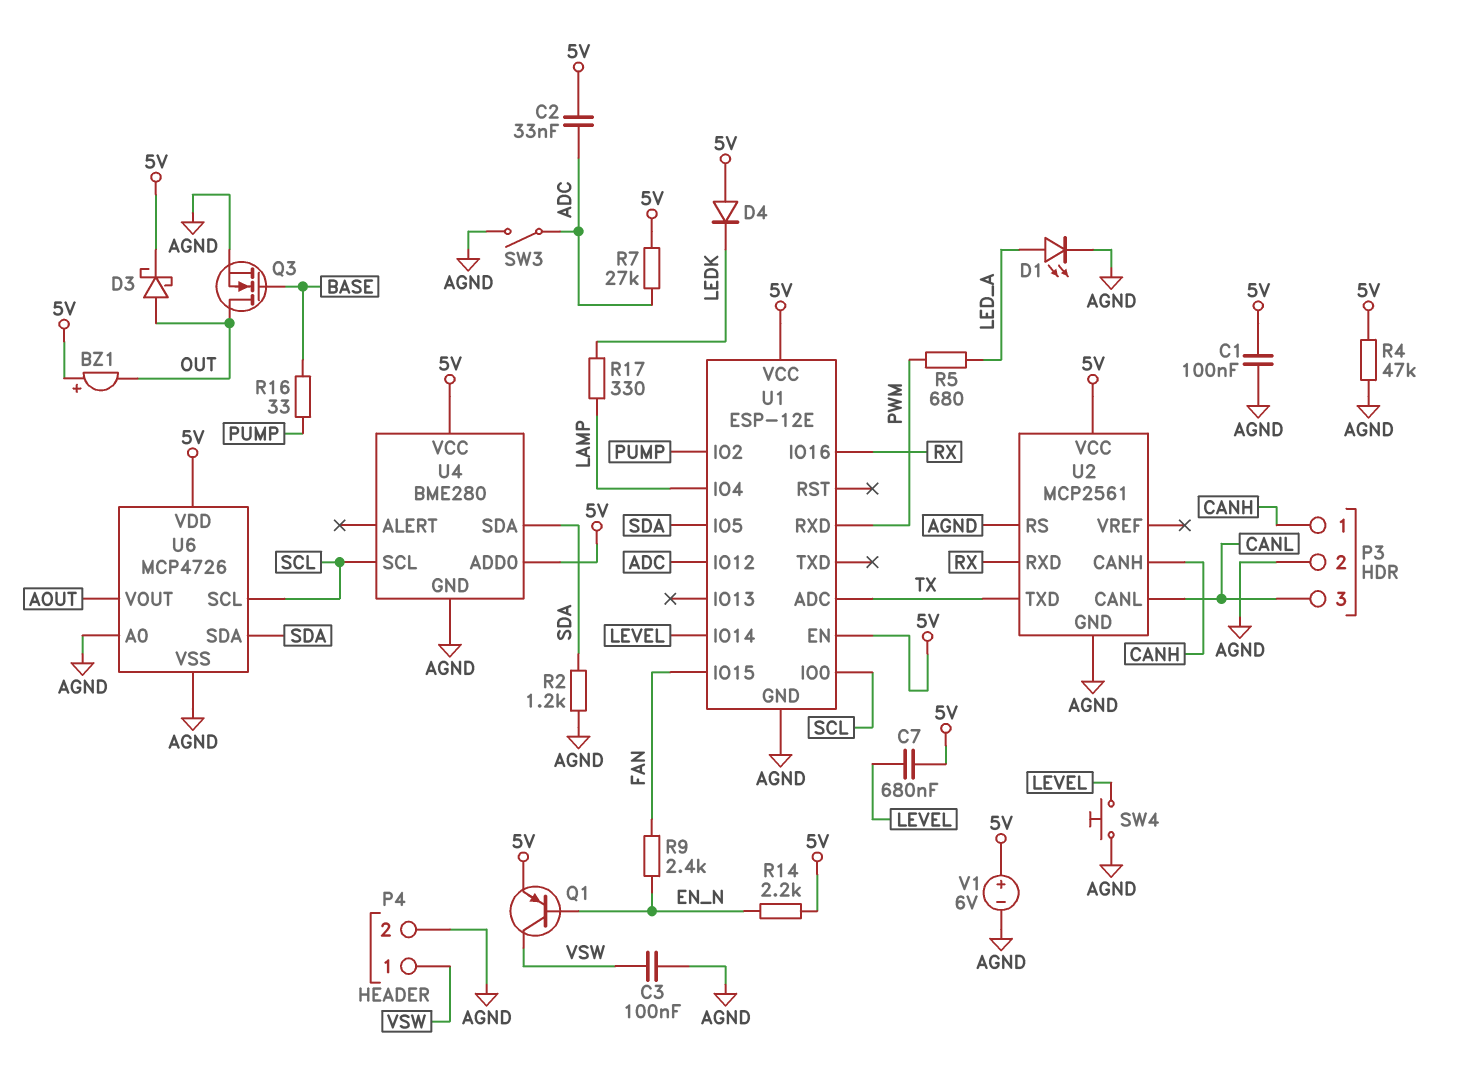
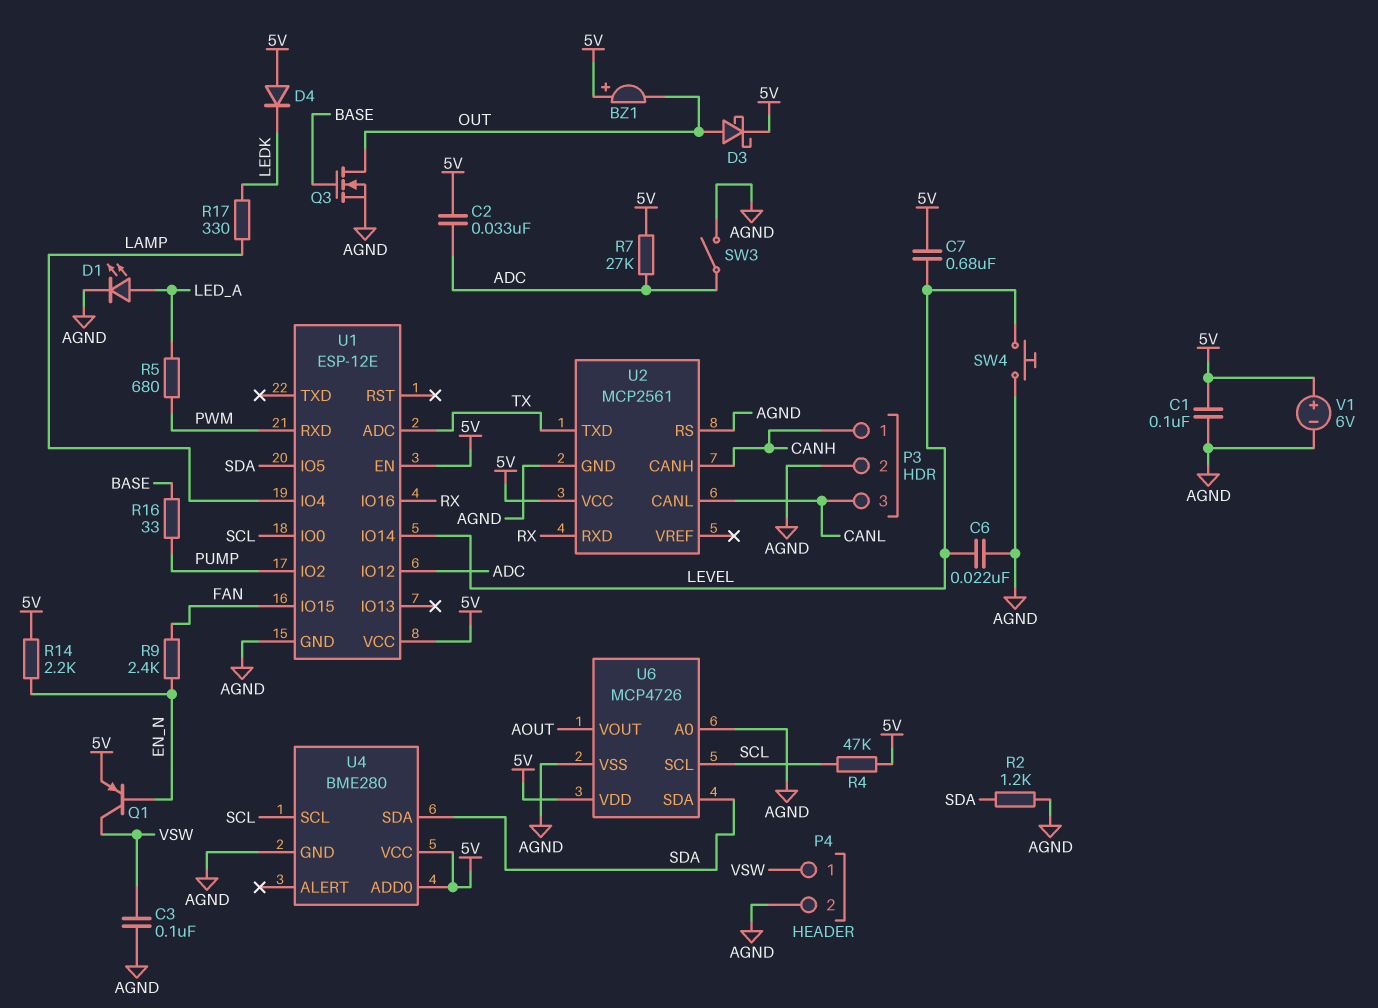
C6: none -> 22nF (AGND, LEVEL)
R4: 47k (5V, AGND) -> 47k (5V, SCL)

